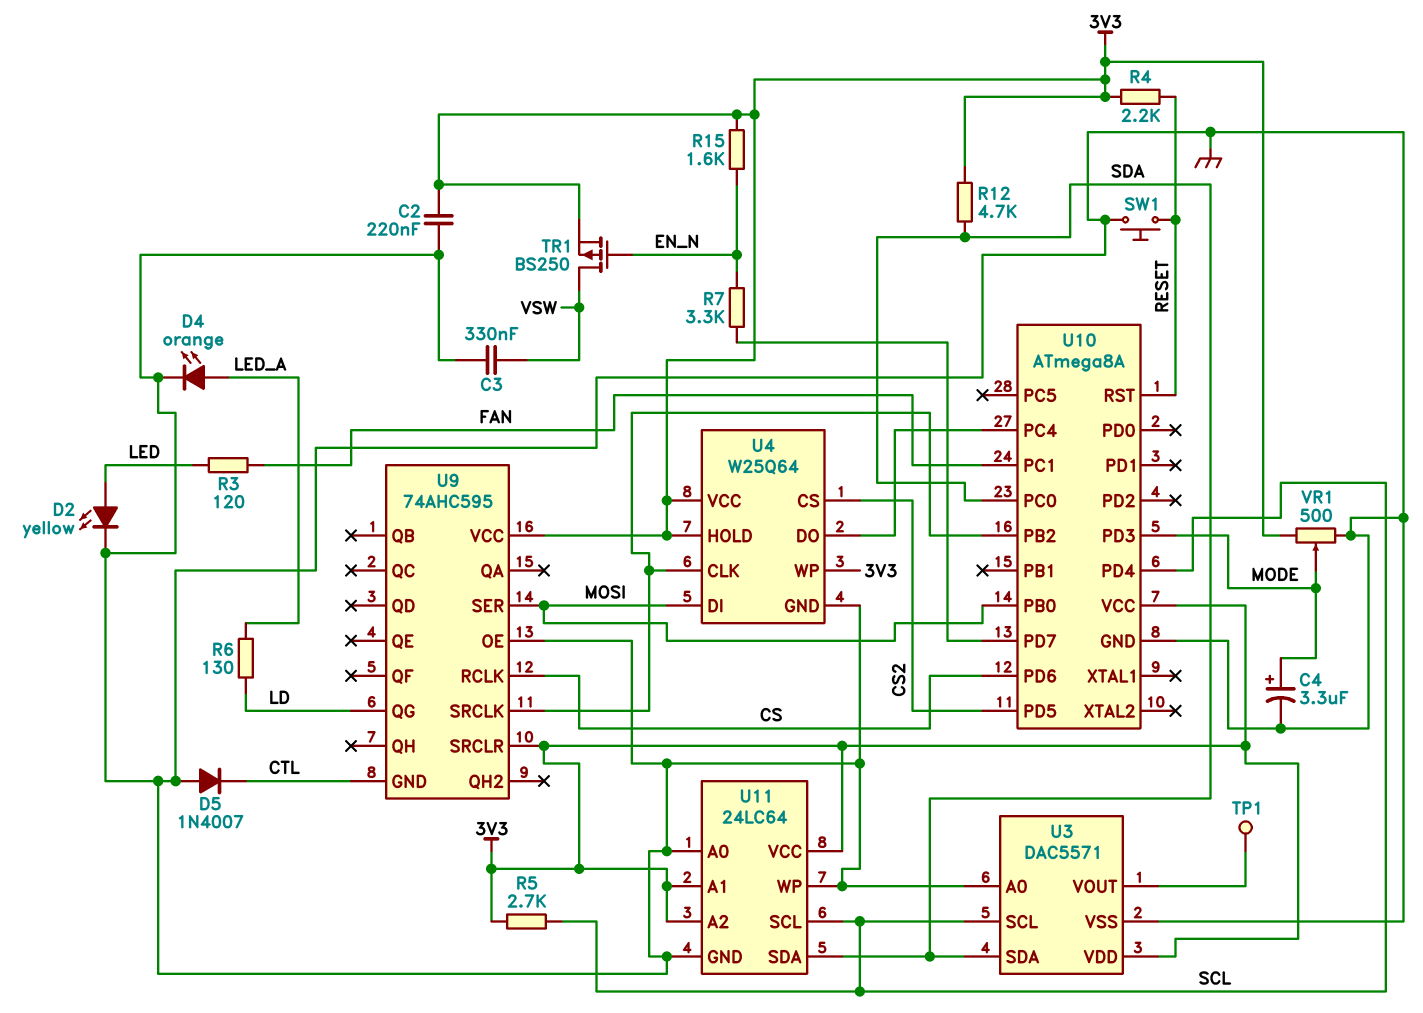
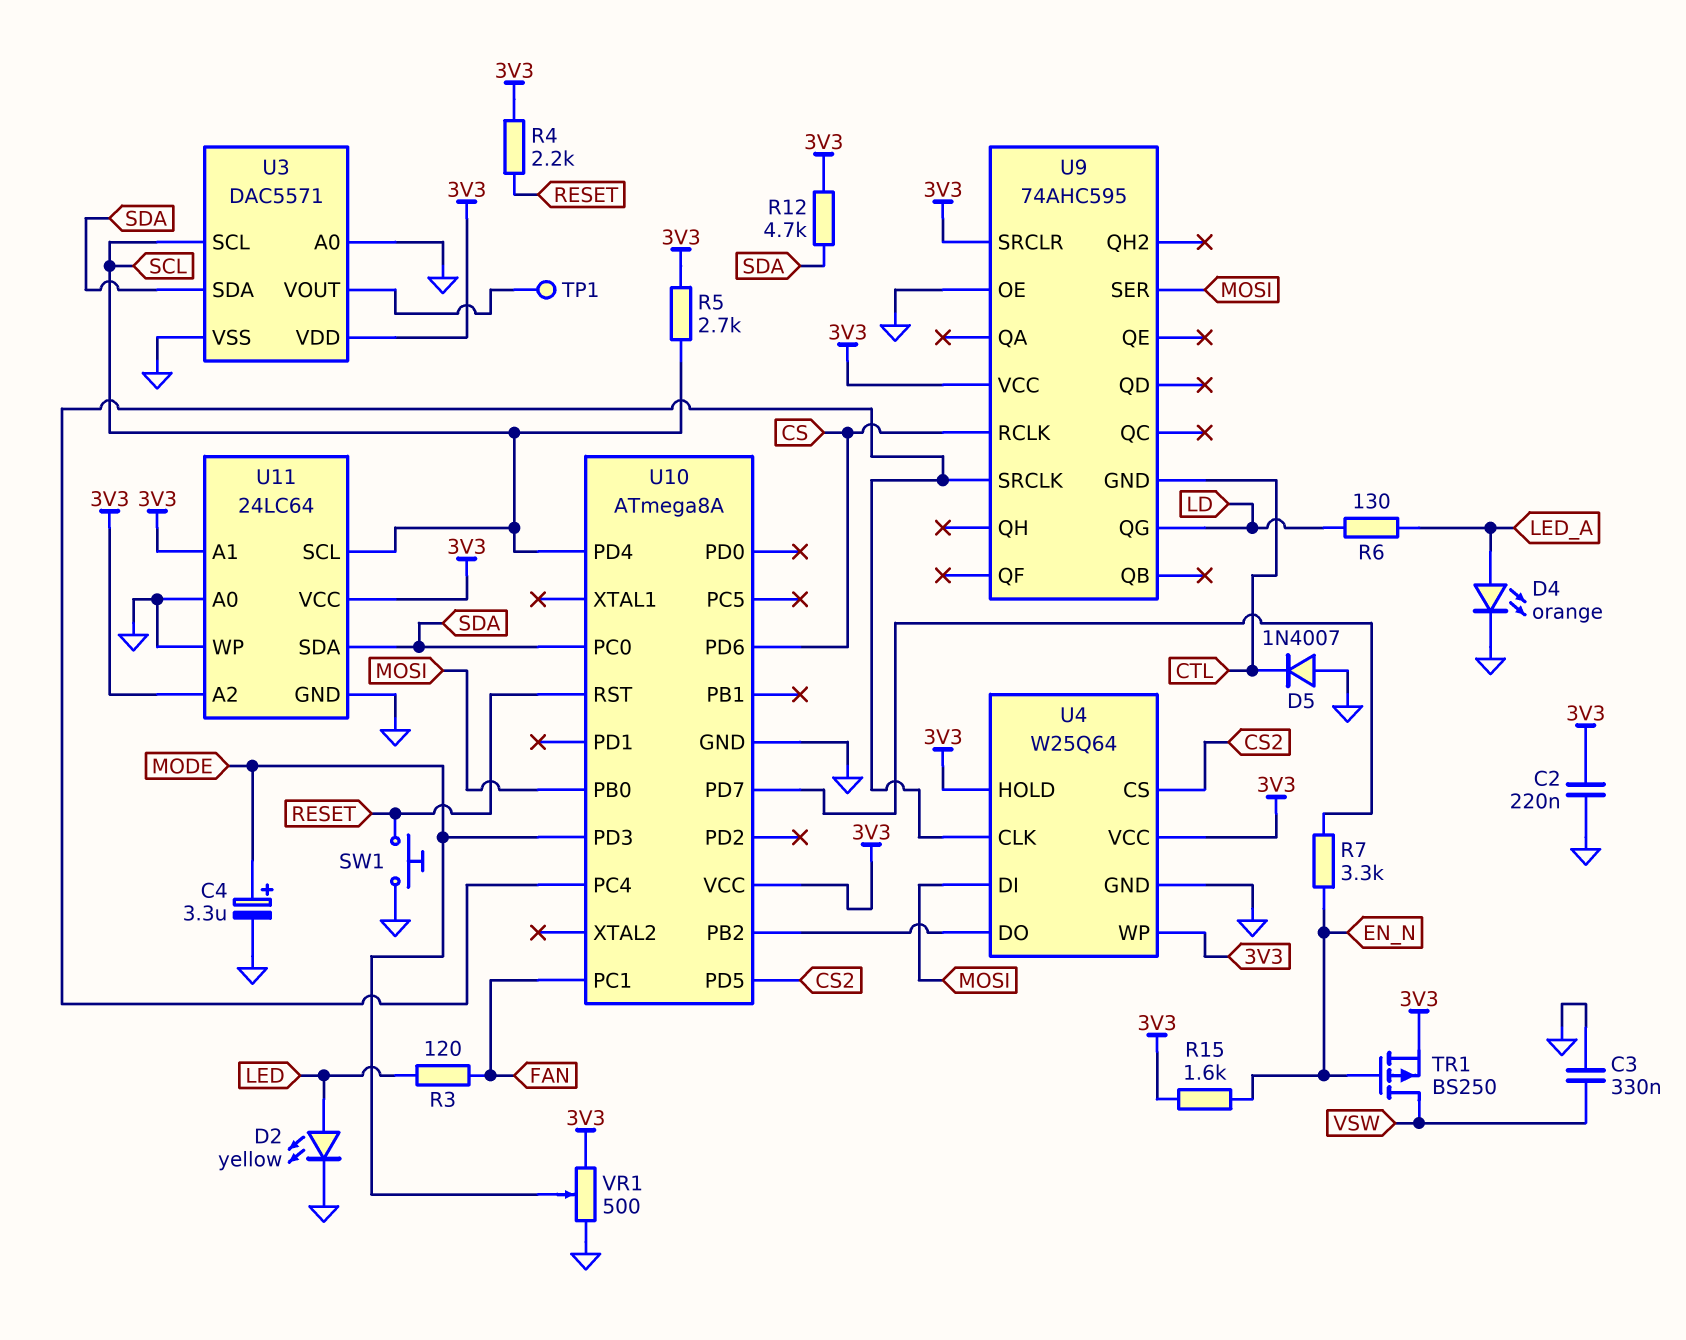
U10 pin PB2: U4/CLK -> U4/DO
U10 pin PC4: U4/DO -> U4/CLK

